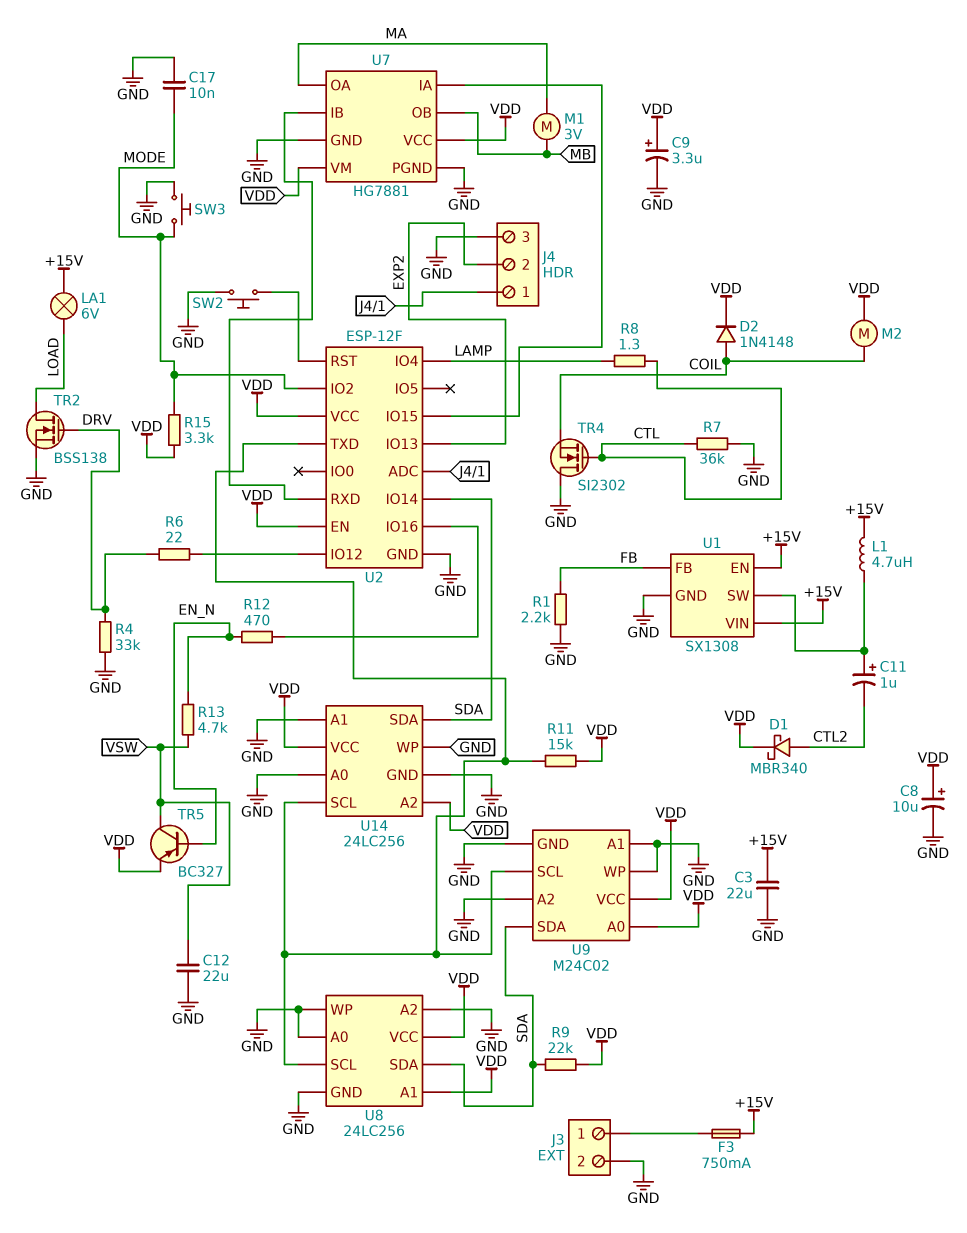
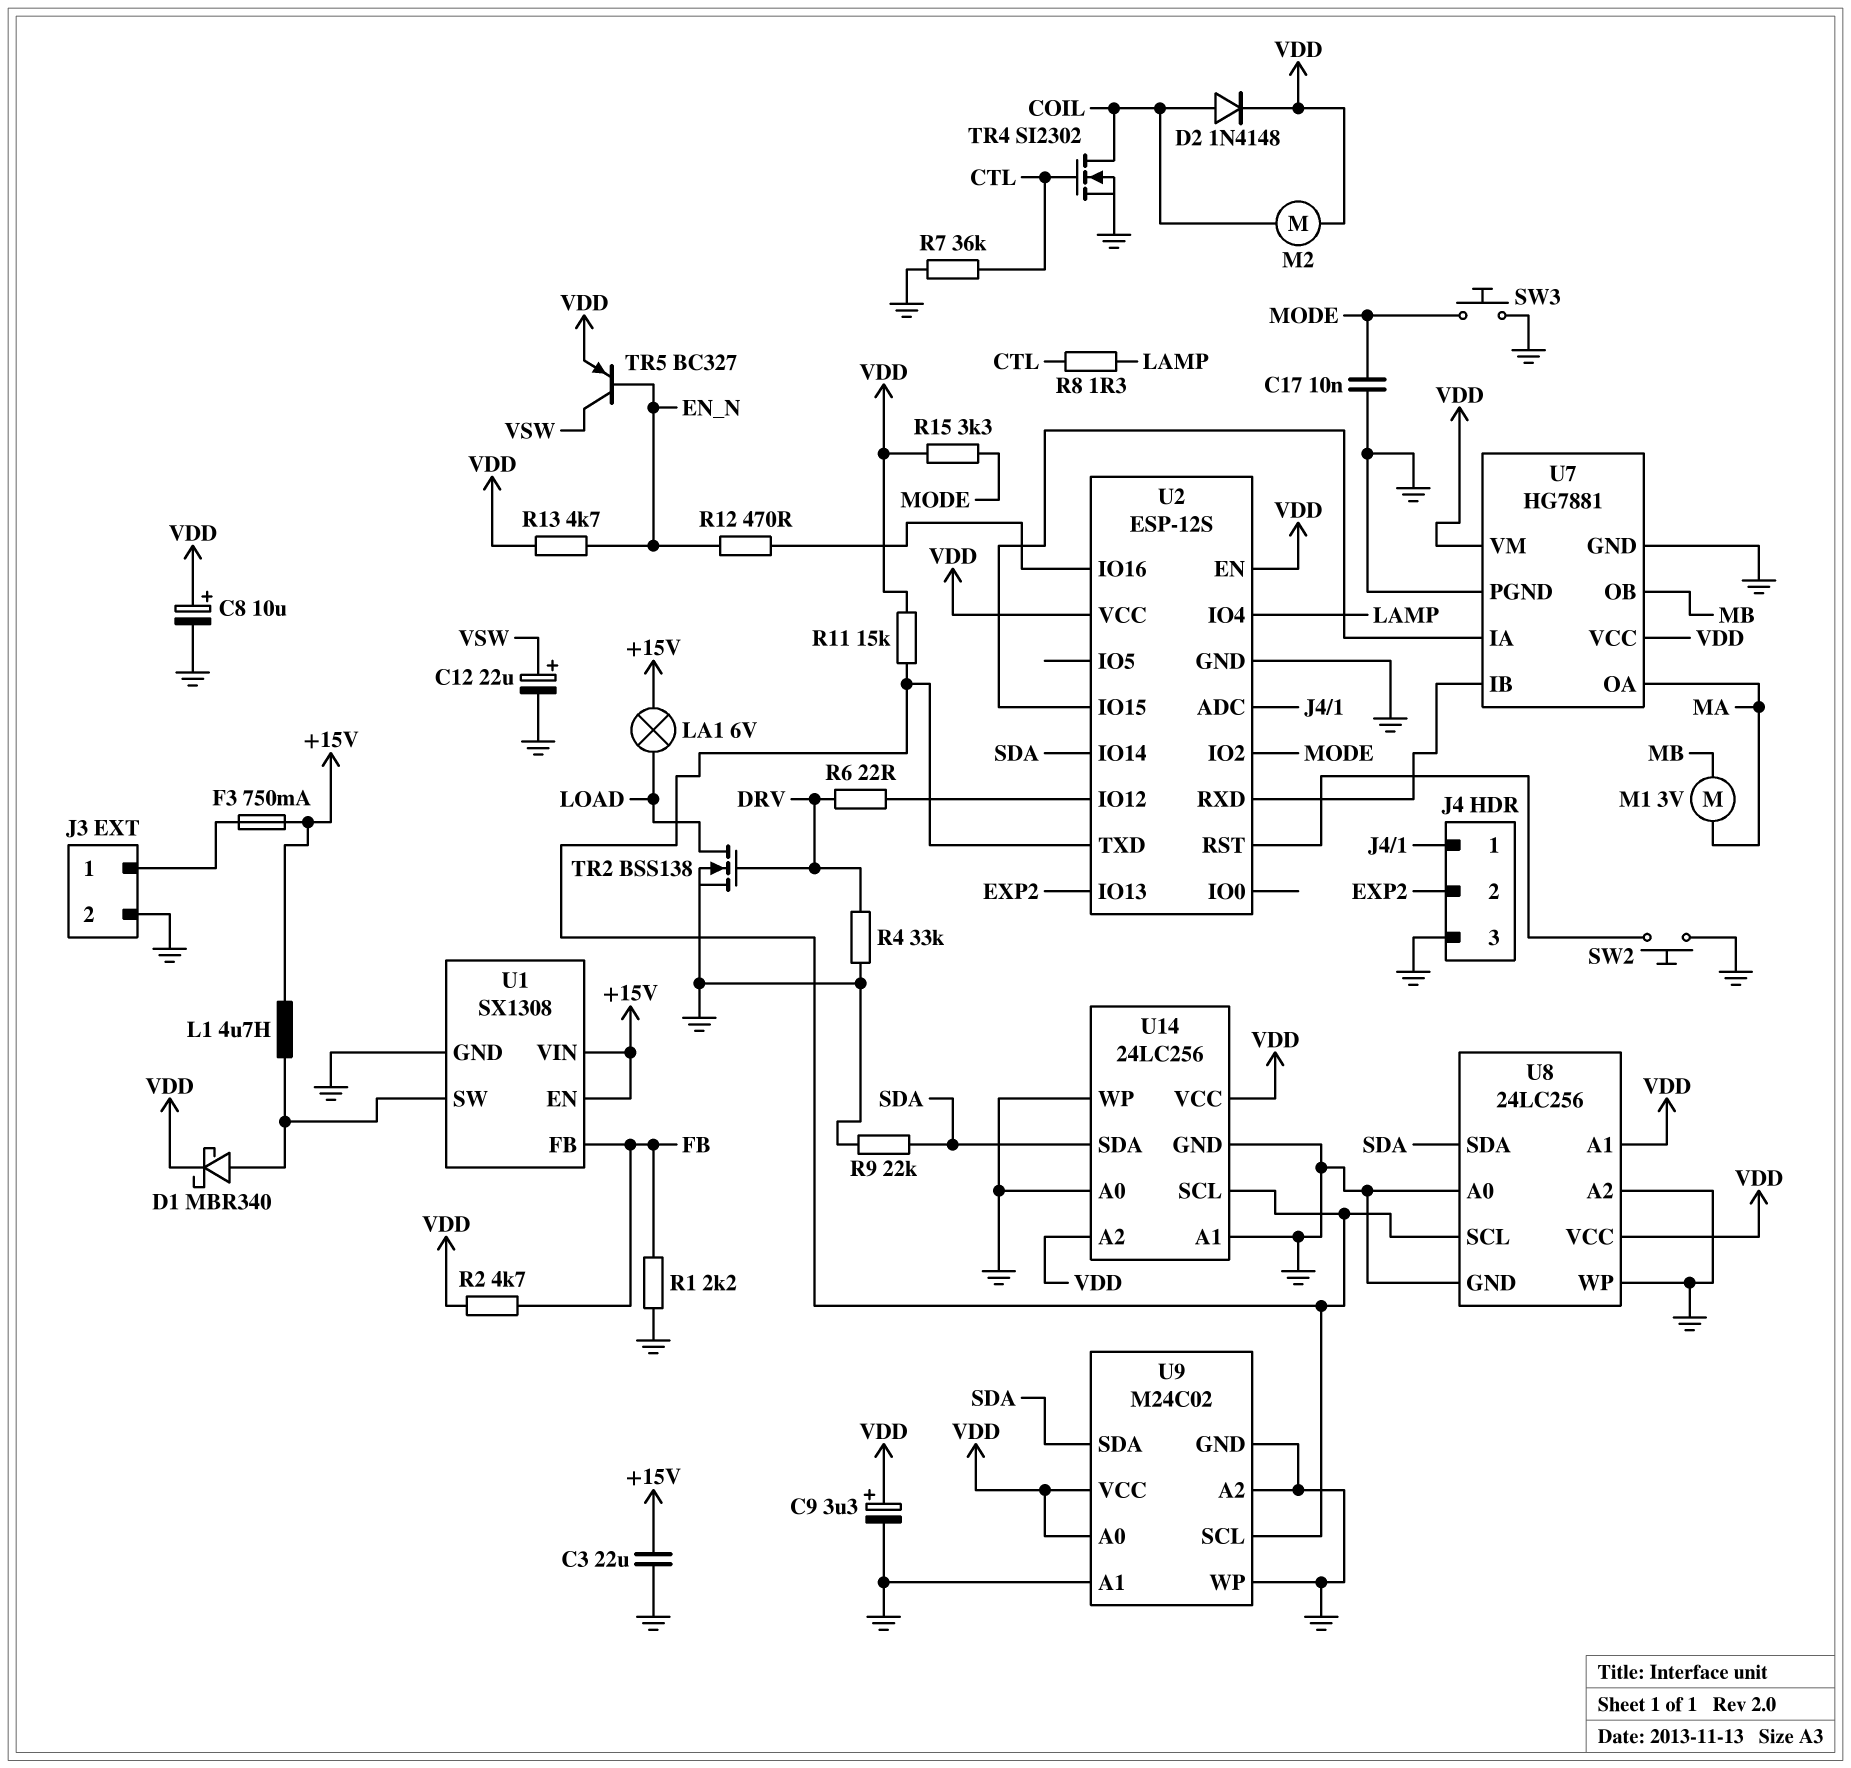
C11: 1uF (plus U1/SW, minus CTL2) -> none
C12: 22uF (GND, VSW) -> 22uF (plus VSW, minus GND)
D1: schottky MBR340 (A CTL2, K VDD) -> schottky MBR340 (A U1/SW, K VDD)
R2: none -> 4.7k (FB, VDD)
R9: 22k (SDA, VDD) -> 22k (GND, SDA)
R13: 4.7k (EN_N, VSW) -> 4.7k (EN_N, VDD)
TR4: NMOS SI2302 (G CTL, D GND, S COIL) -> NMOS SI2302 (G CTL, D COIL, S GND)
U2: ESP-12F -> ESP-12S

